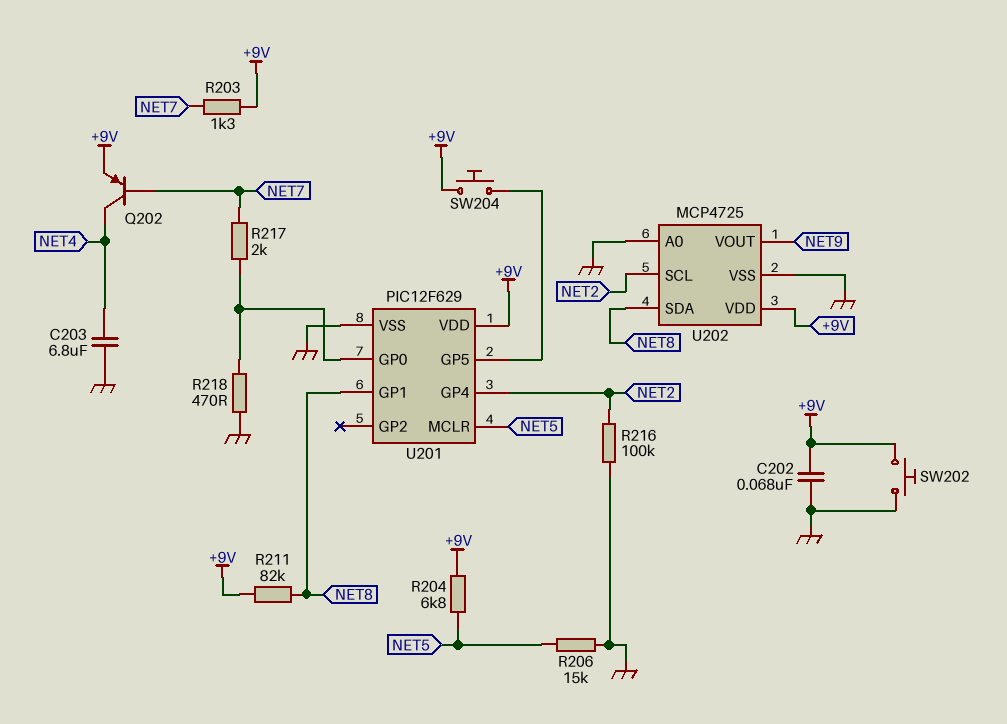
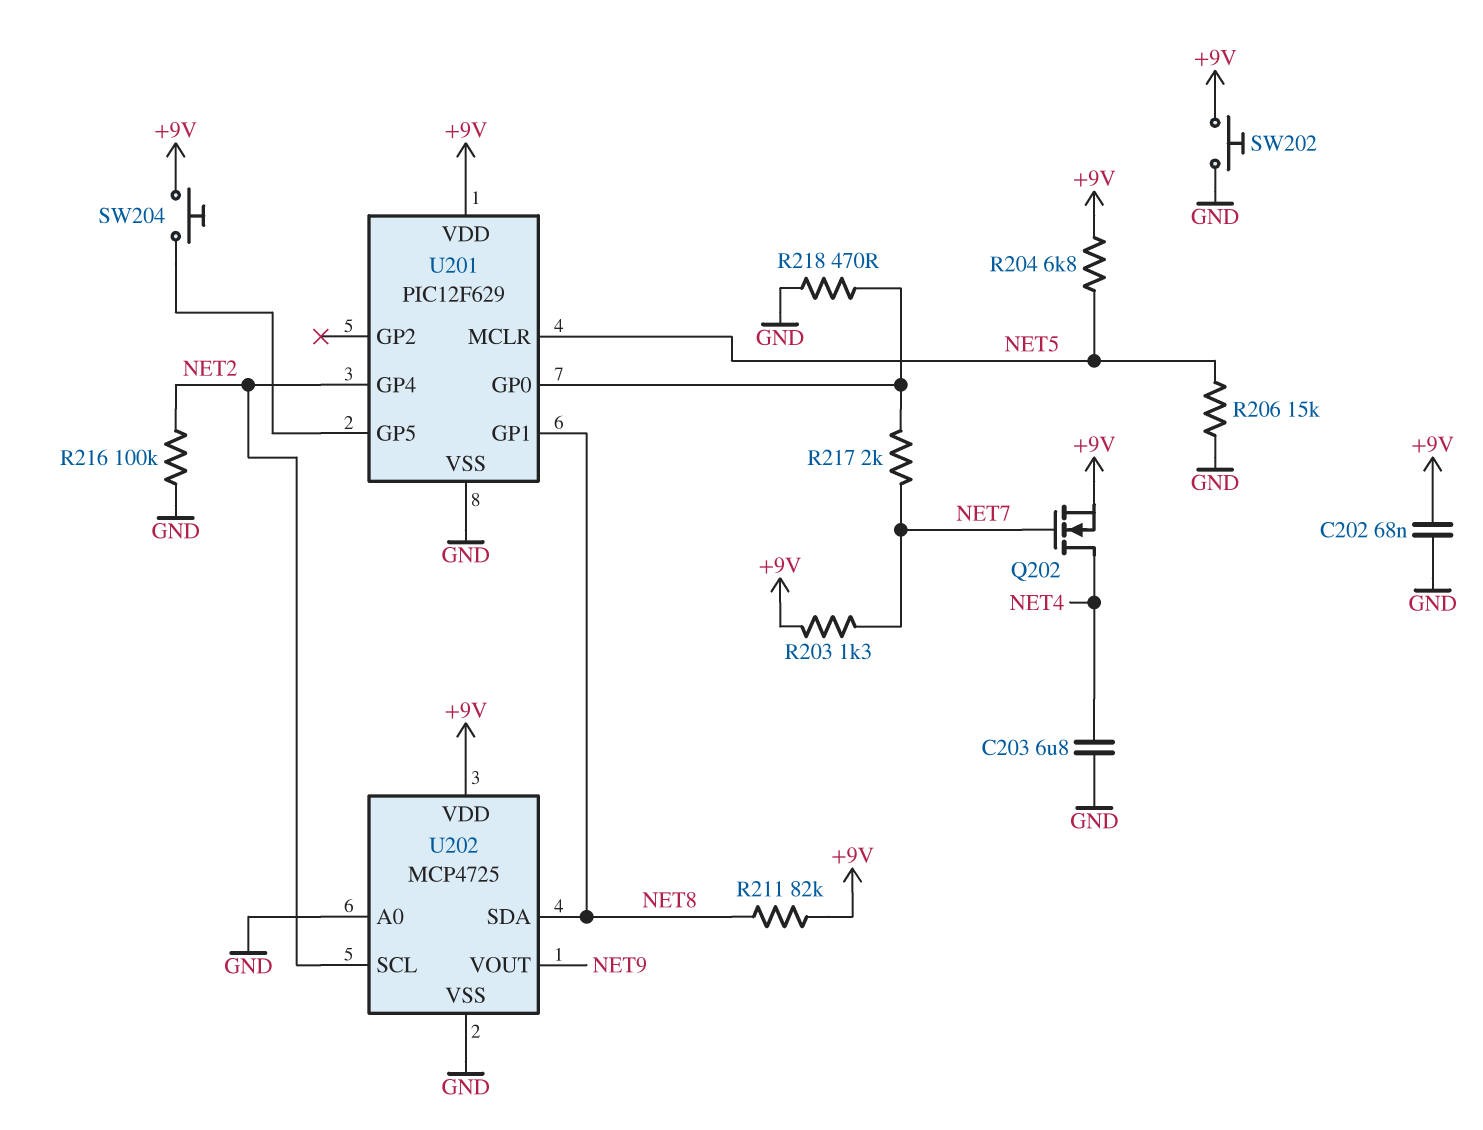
Q202: PNP (B NET7, C NET4, E +9V) -> NMOS (G NET7, D NET4, S +9V)

